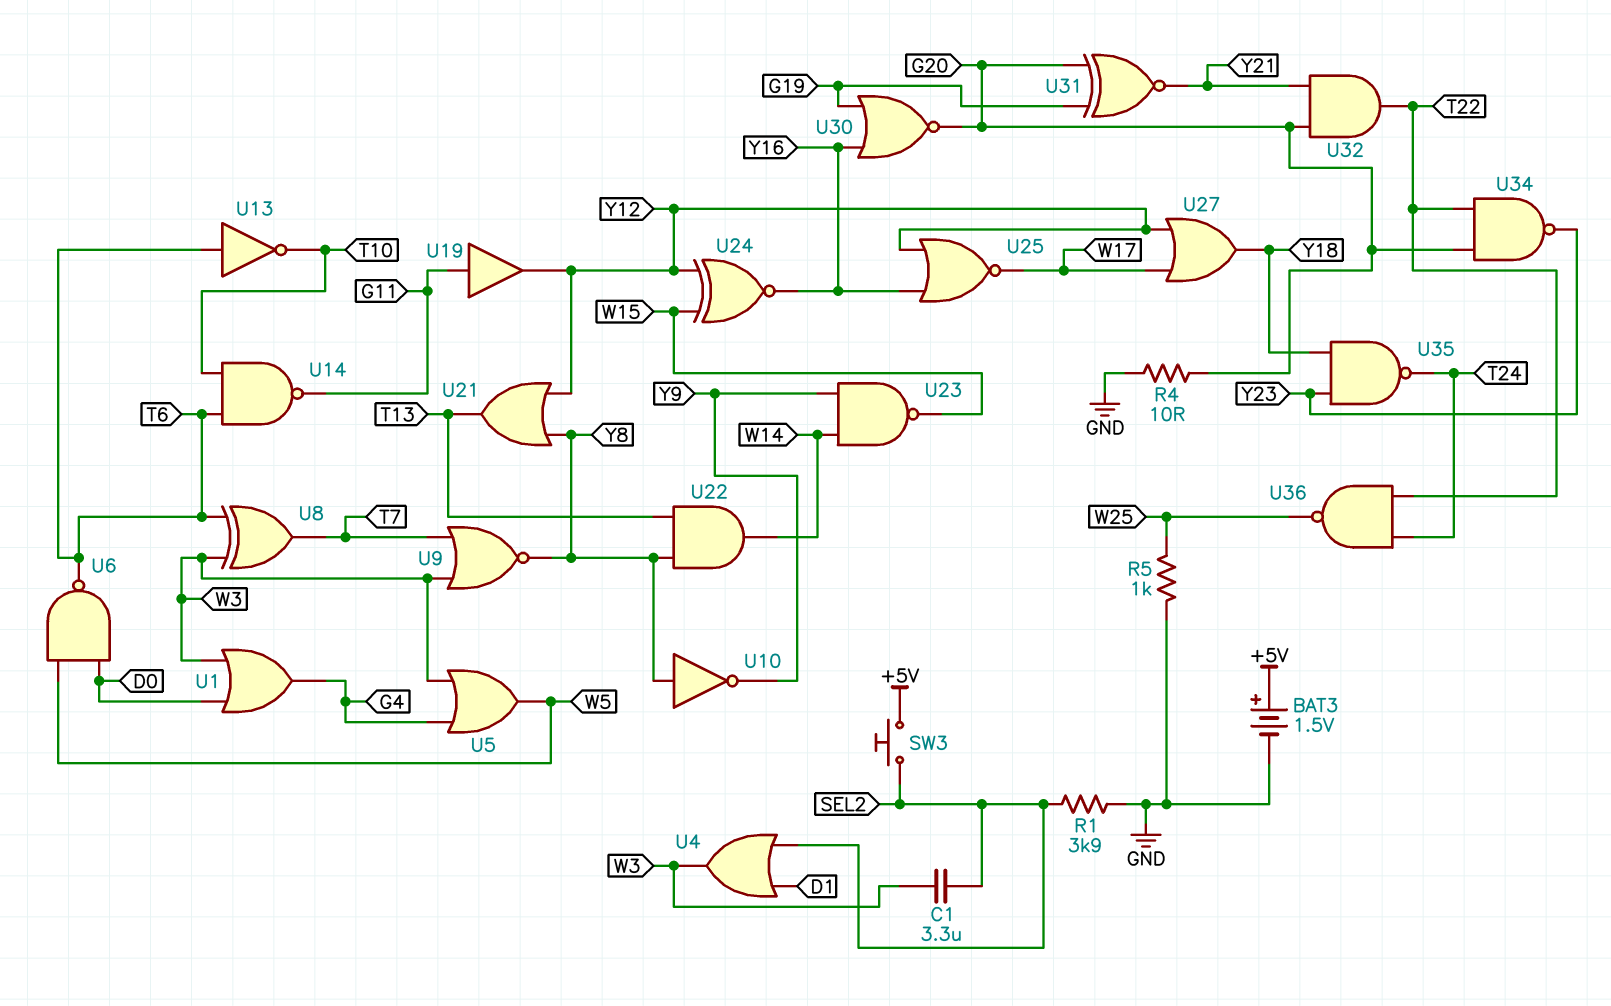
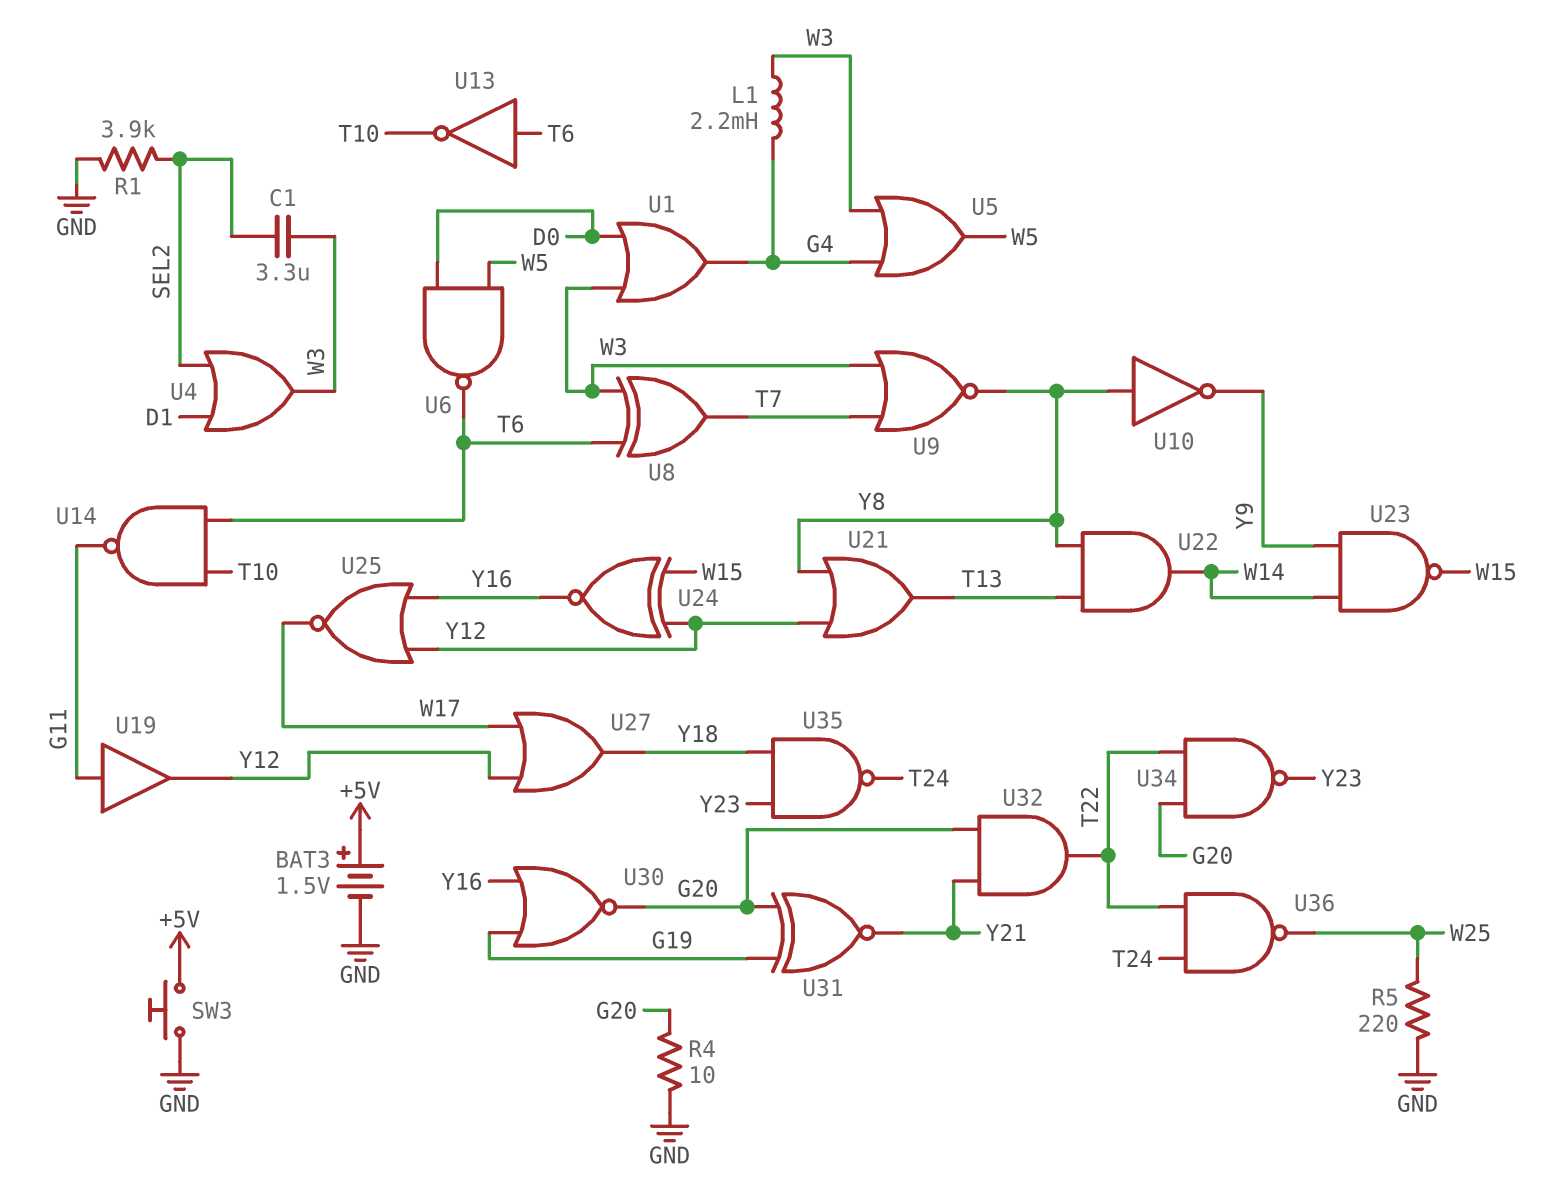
L1: none -> 2.2mH (G4, W3)
R5: 1k (GND, W25) -> 220 (GND, W25)
SW3: button (+5V, SEL2) -> button (+5V, GND)

